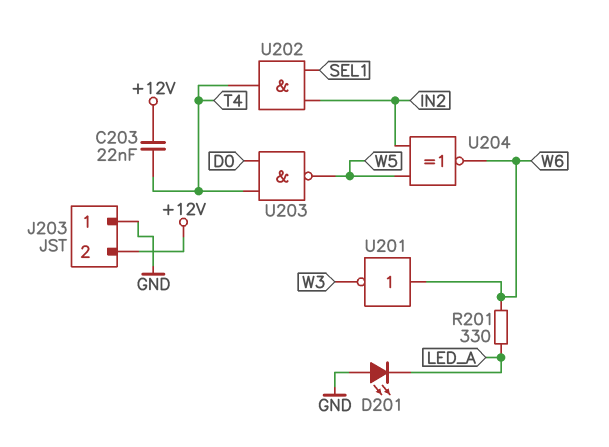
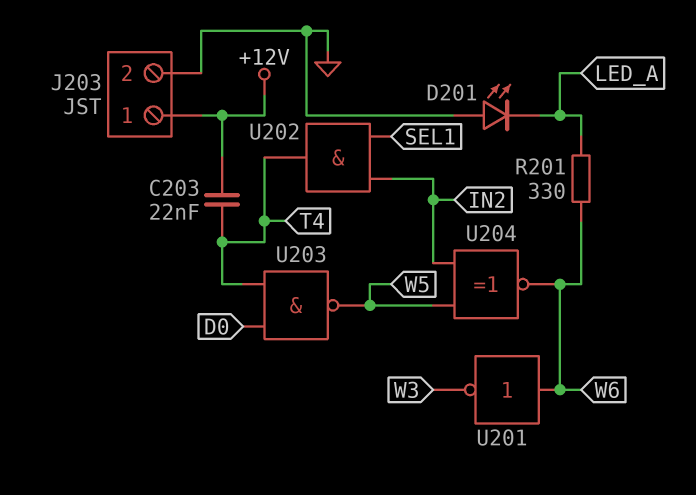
J203 pin 1: GND -> +12V
J203 pin 2: +12V -> GND

